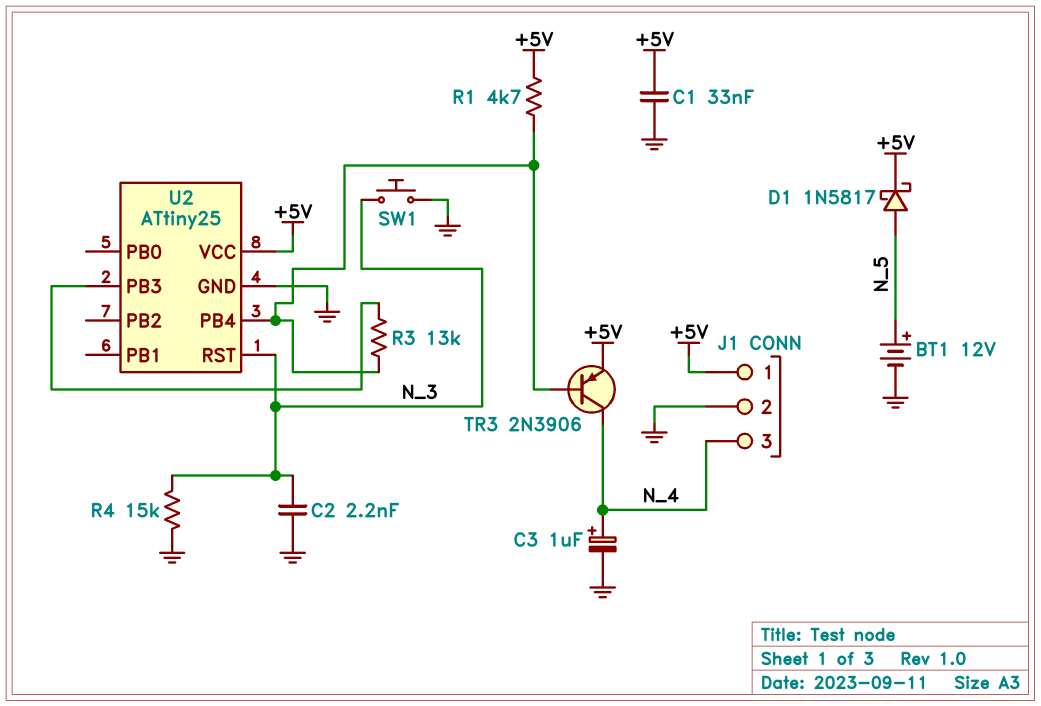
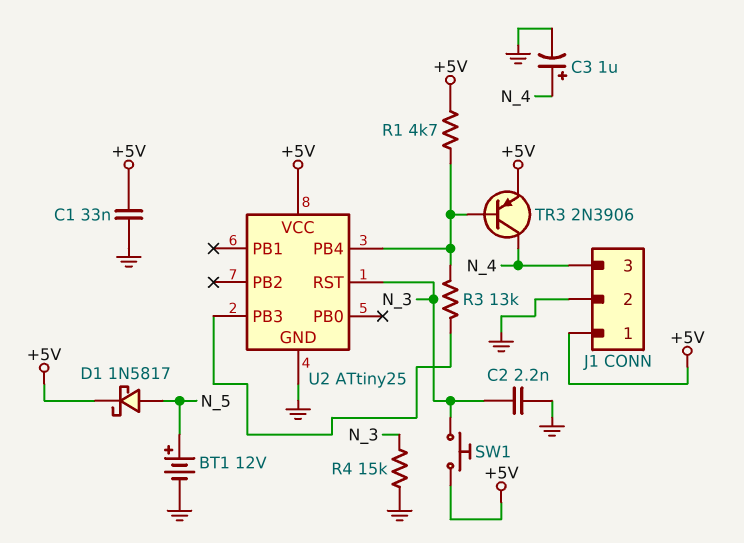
SW1: button (GND, N_3) -> button (+5V, N_3)

